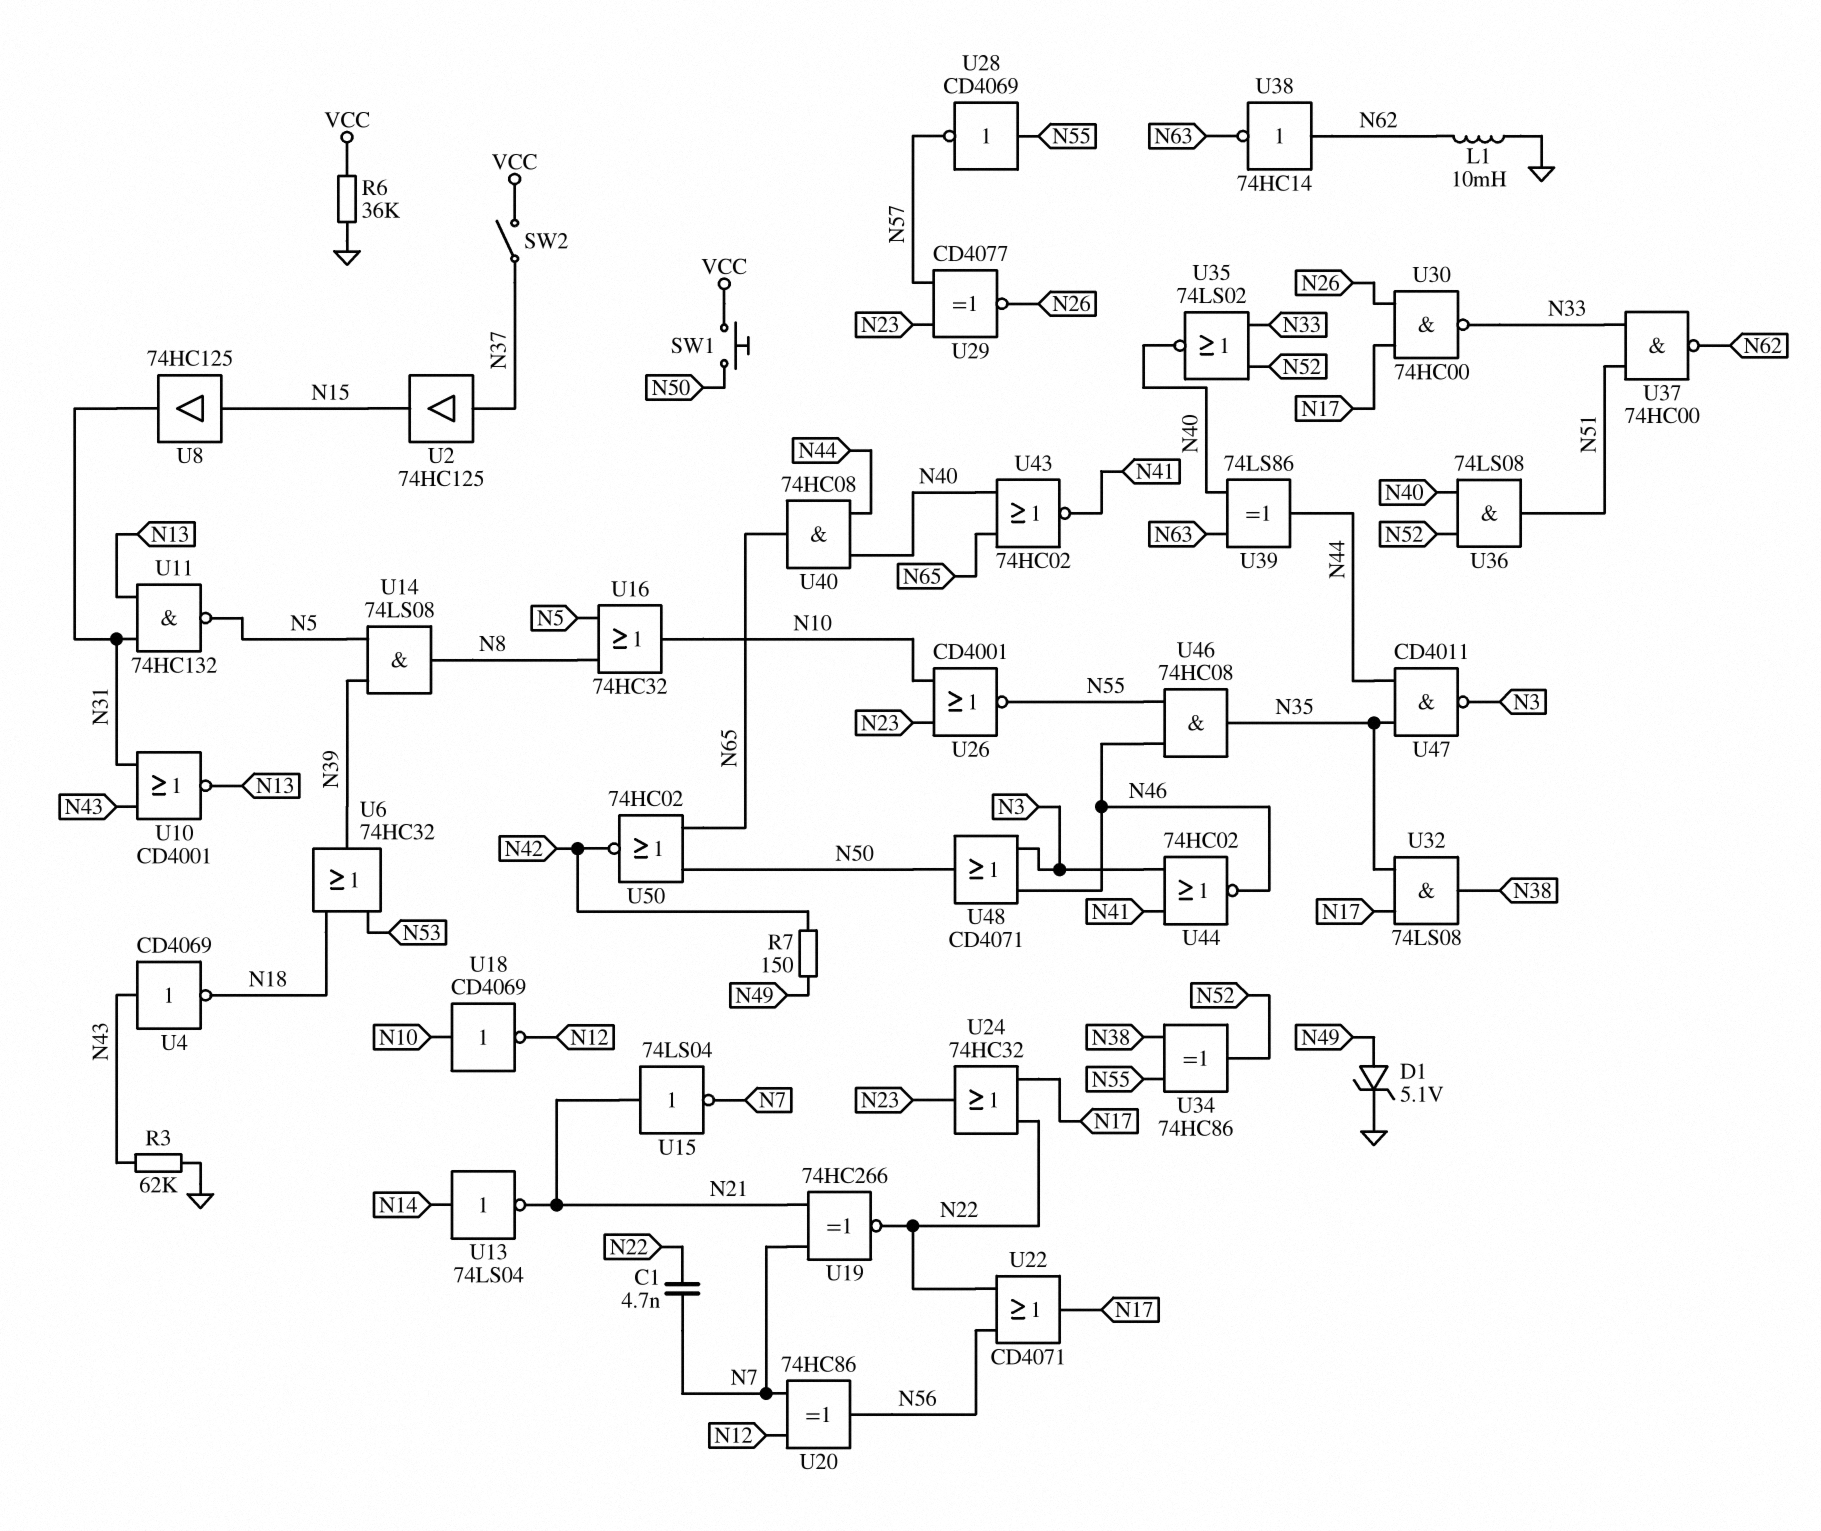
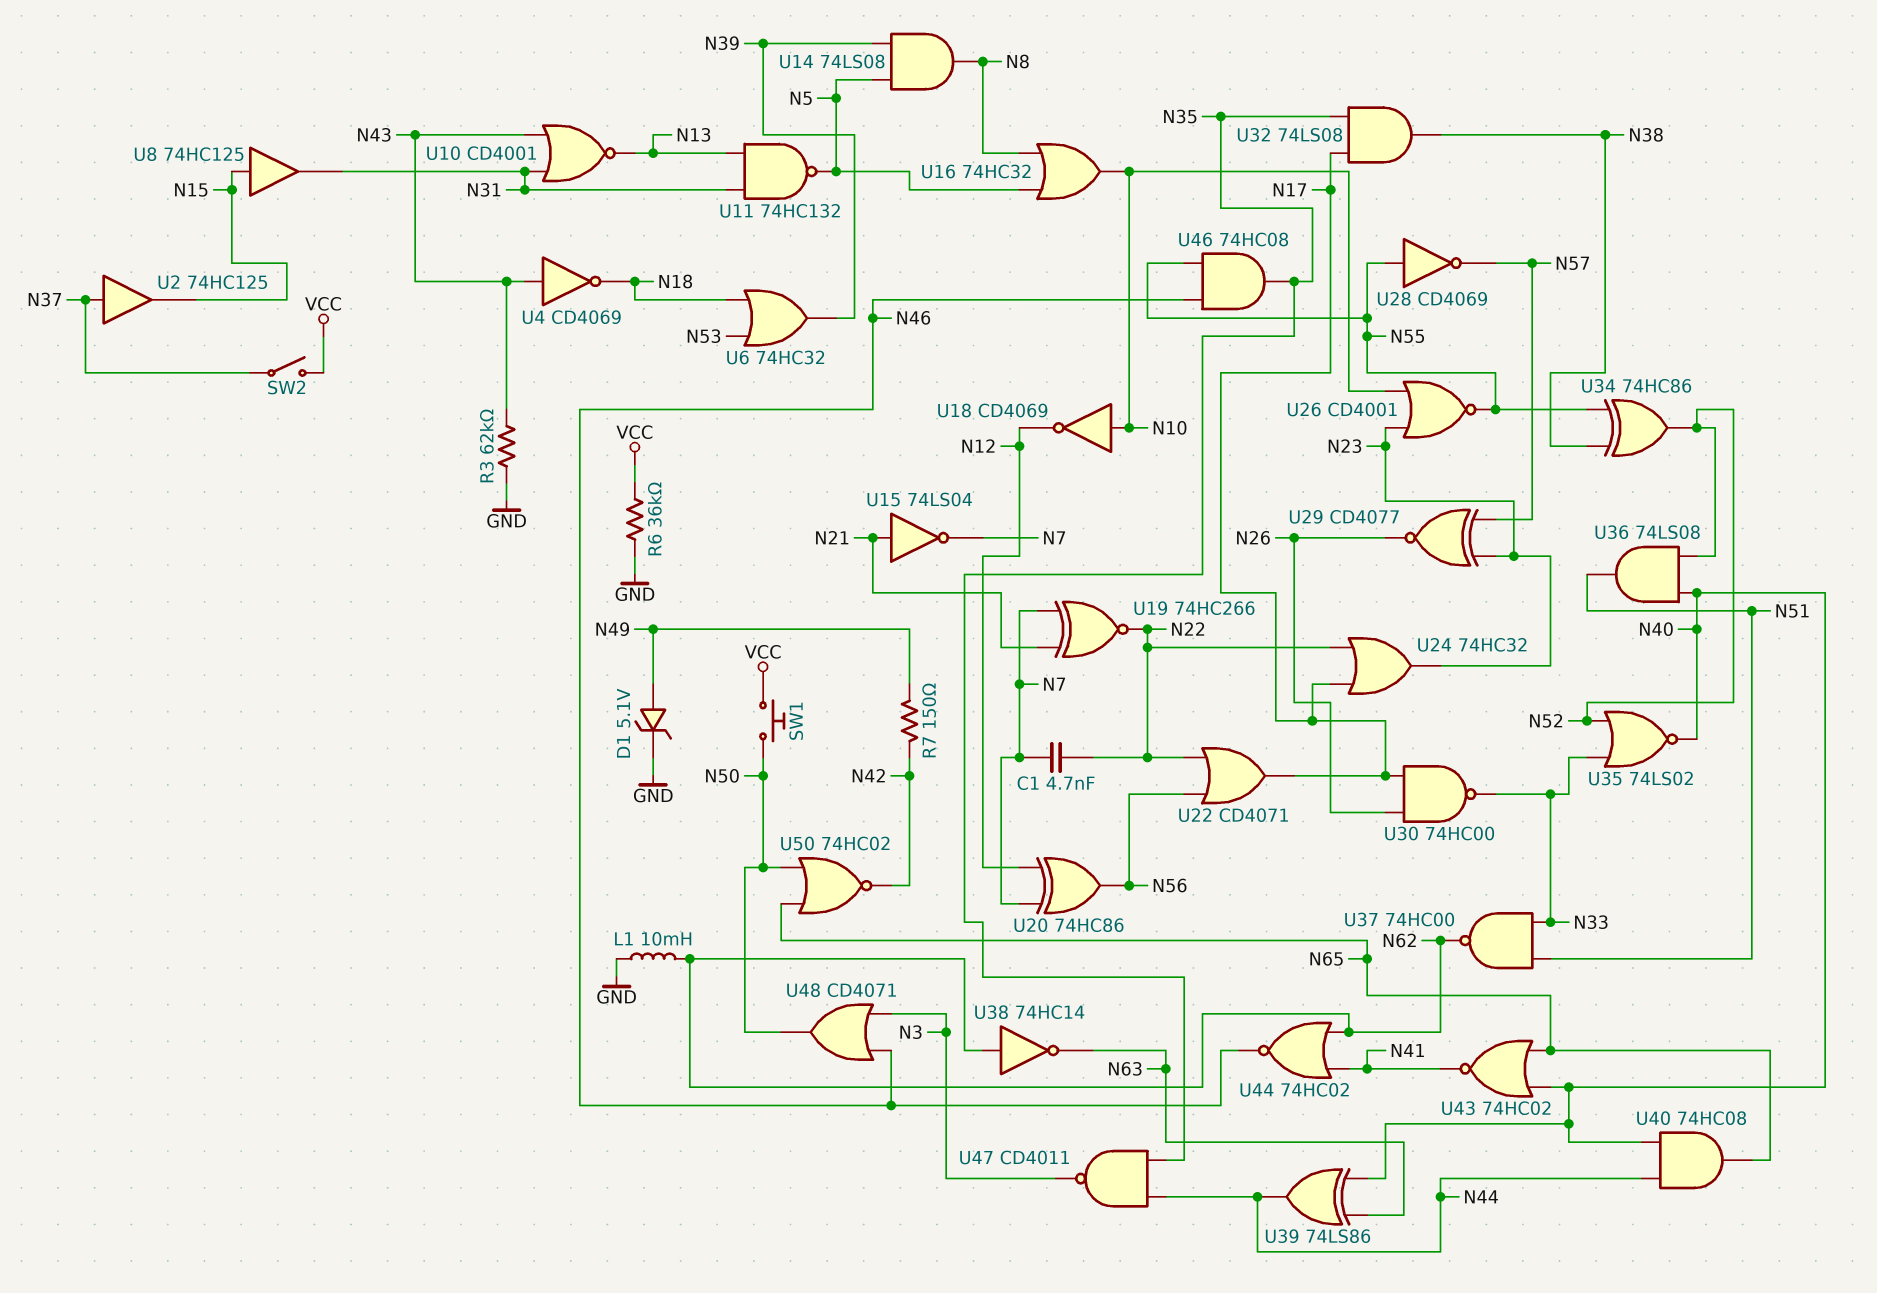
U13: NOT 74LS04 (in N14, out N21) -> none
U44: NOR 74HC02 (in N3, in N41, out N46) -> NOR 74HC02 (in N41, in N62, out N46)

